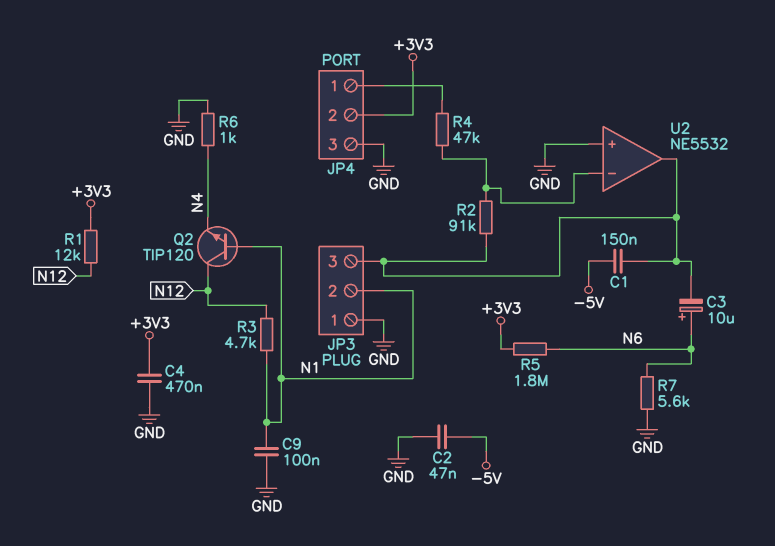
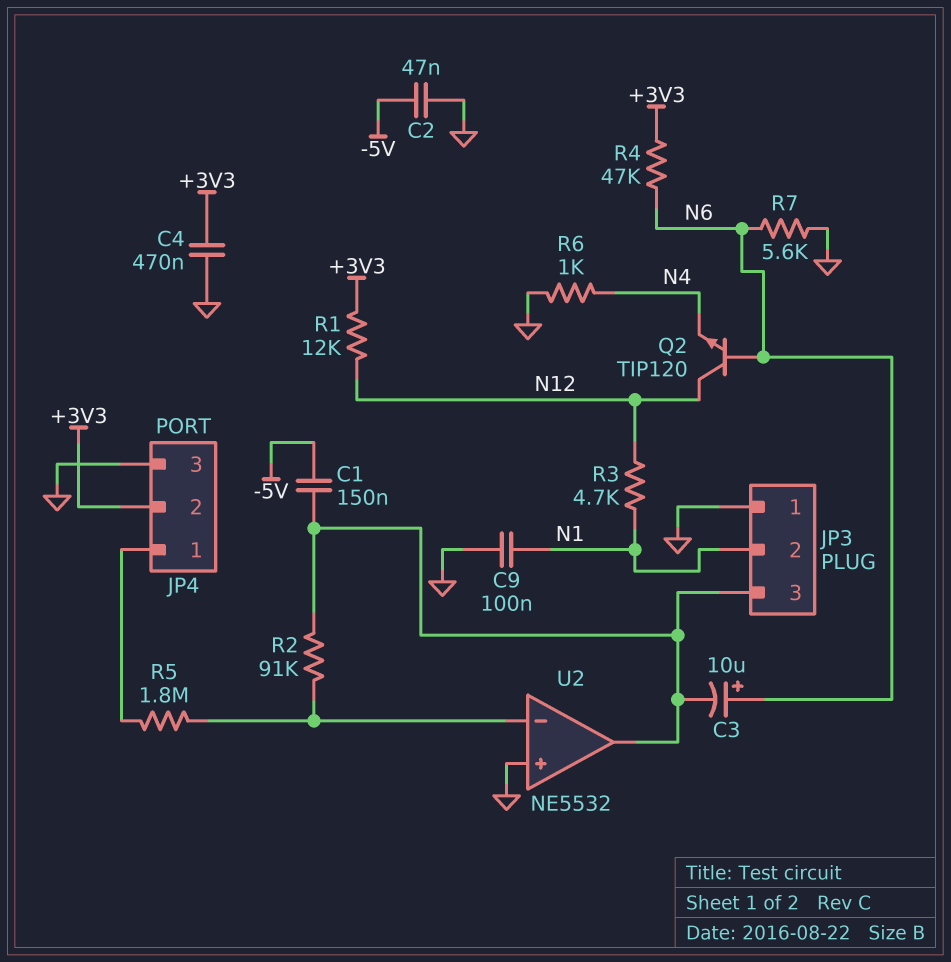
Q2: NPN TIP120 (B N1, C N12, E N4) -> NPN TIP120 (B N6, C N12, E N4)
R4: 47k (JP4/1, U2/in-) -> 47k (+3V3, N6)
R5: 1.8M (+3V3, N6) -> 1.8M (JP4/1, U2/in-)

